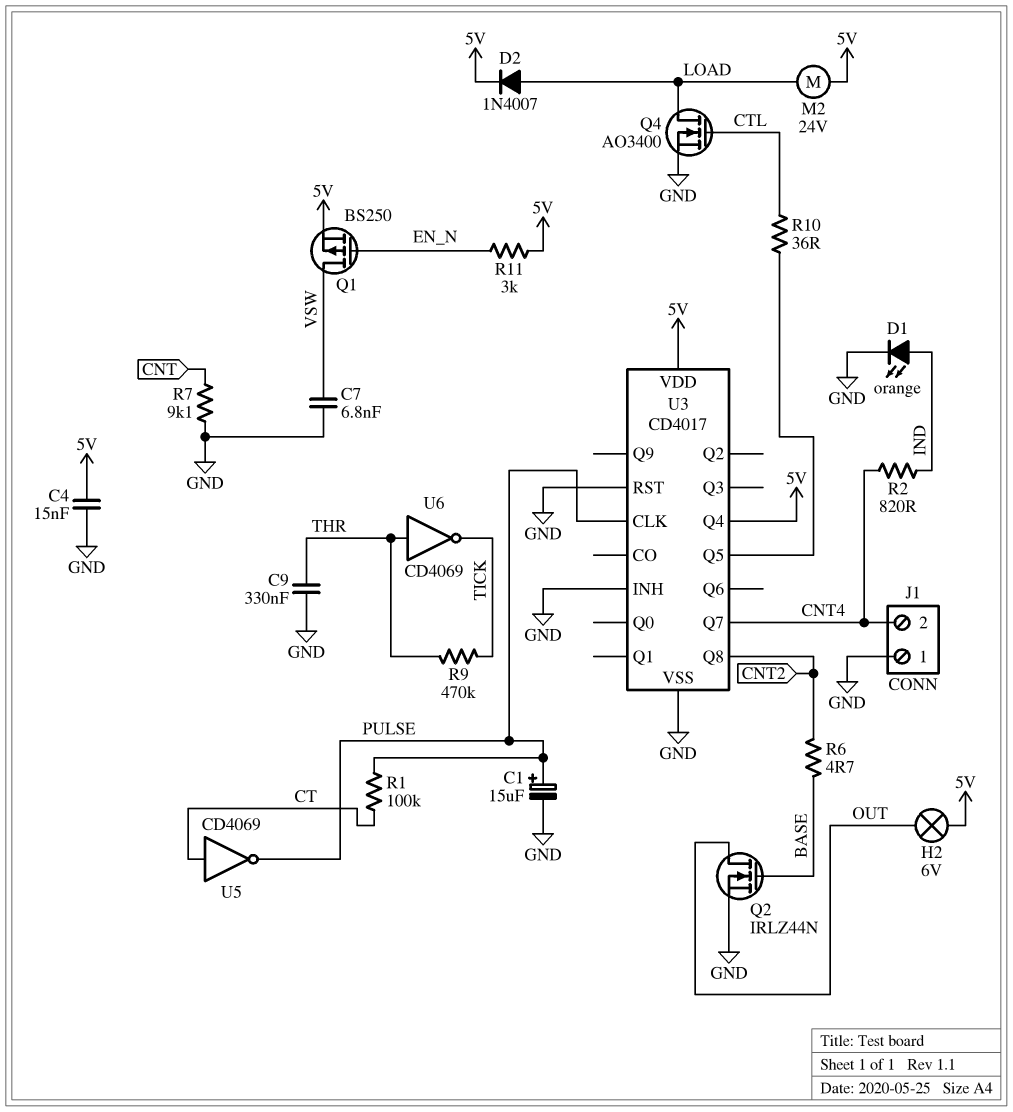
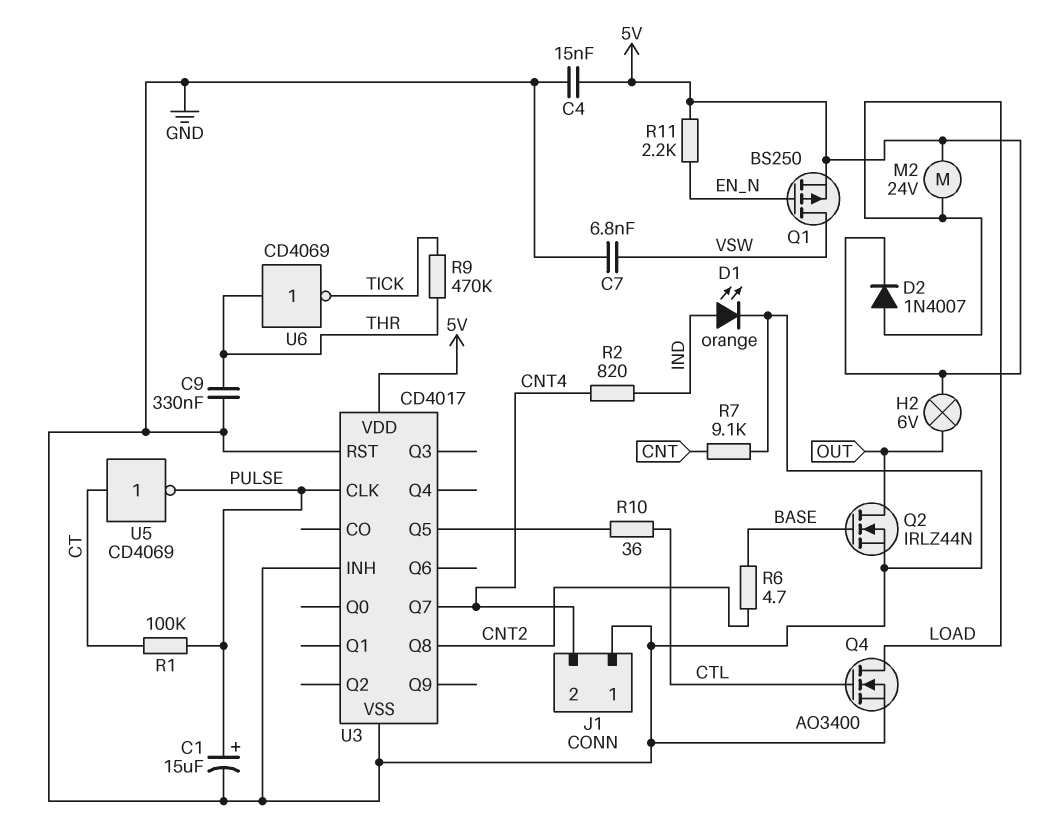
R11: 3k (5V, EN_N) -> 2.2k (5V, EN_N)
U3 pin Q4: 5V -> none

